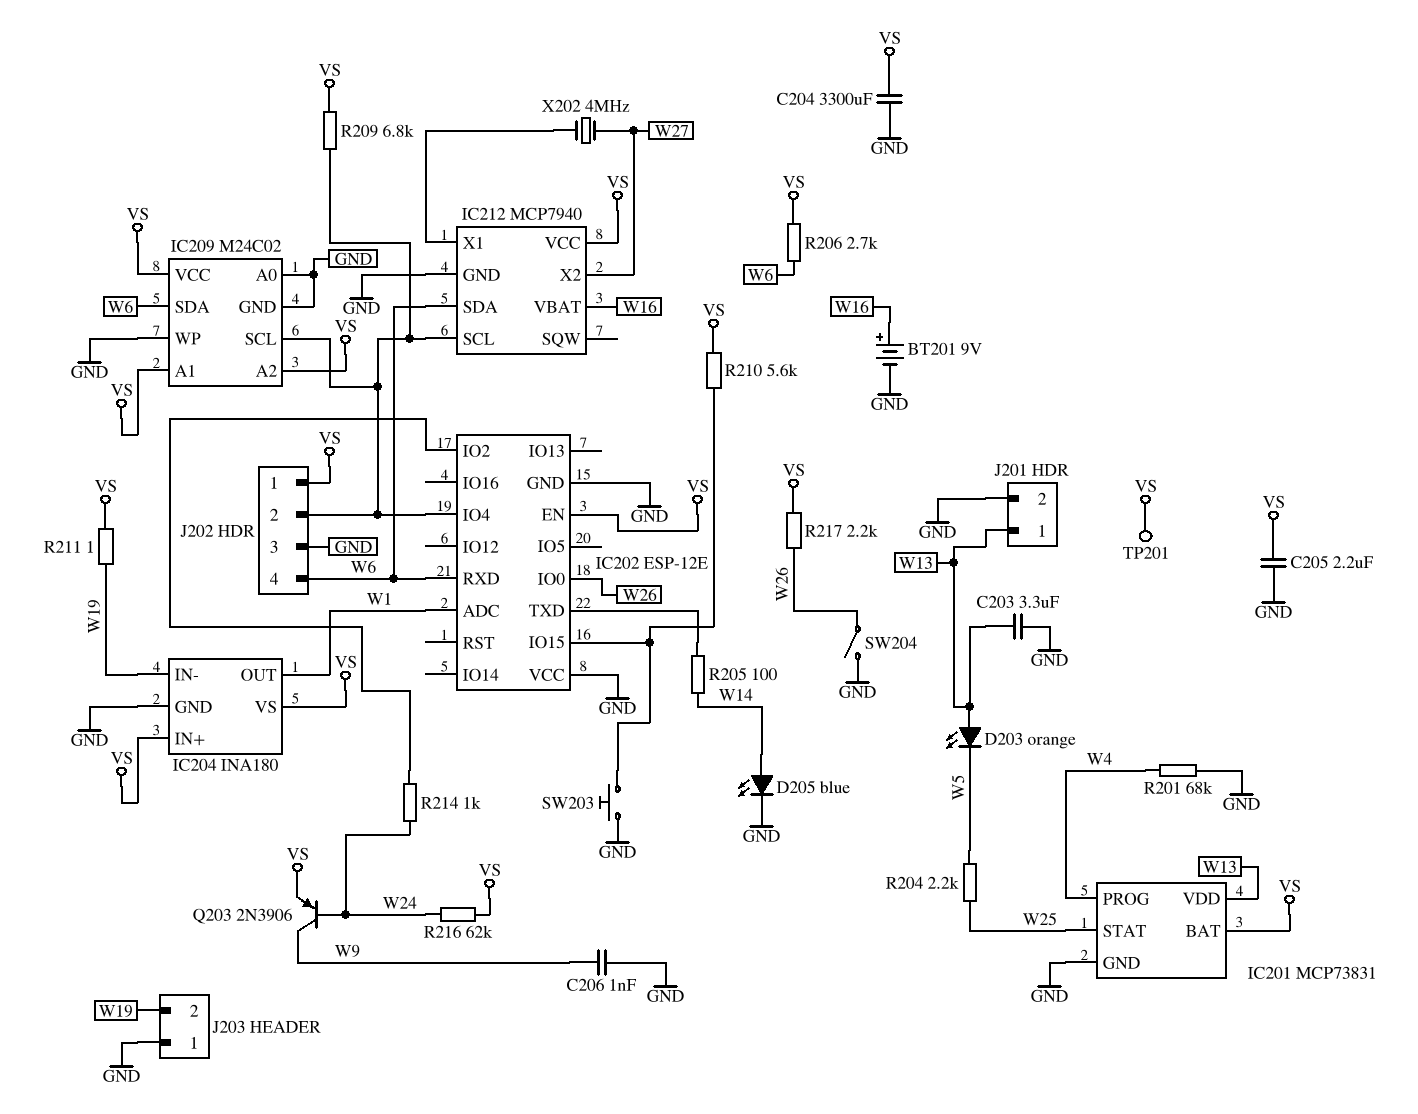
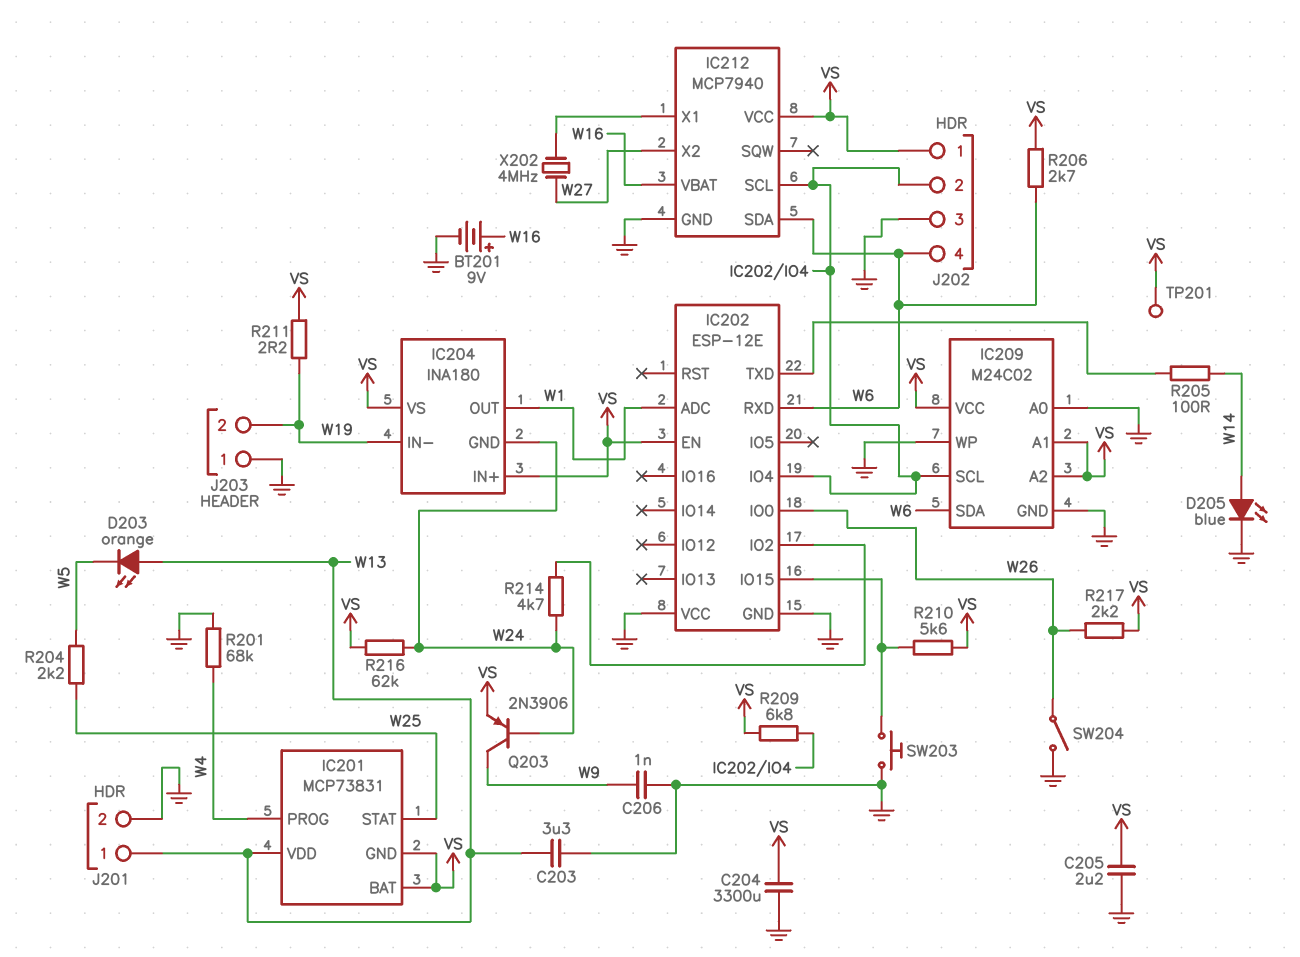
IC201 pin GND: GND -> VS
IC204 pin GND: GND -> W24
R211: 1 (VS, W19) -> 2.2 (VS, W19)
R214: 1k (IC202/IO2, W24) -> 4.7k (IC202/IO2, W24)

